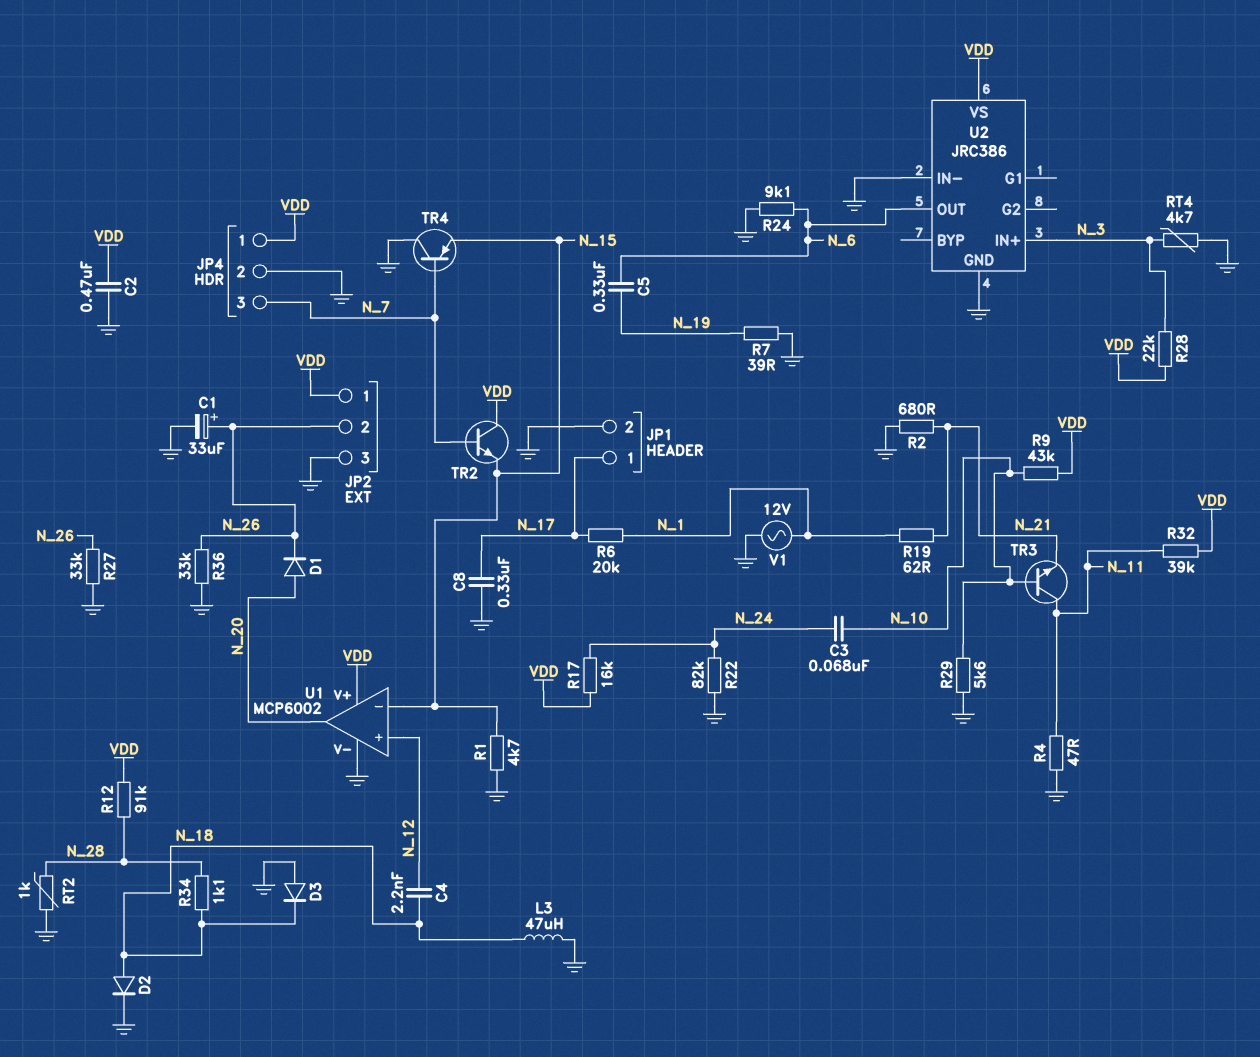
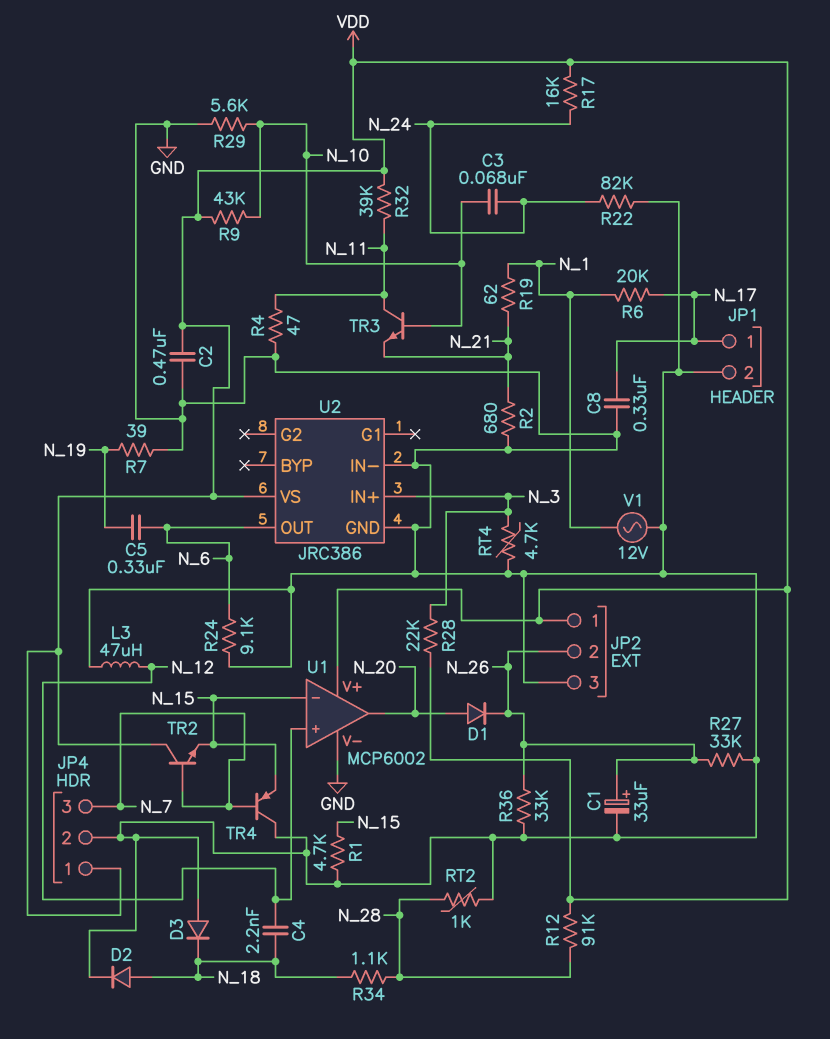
L3: 47uH (GND, N_18) -> 47uH (GND, N_12)

